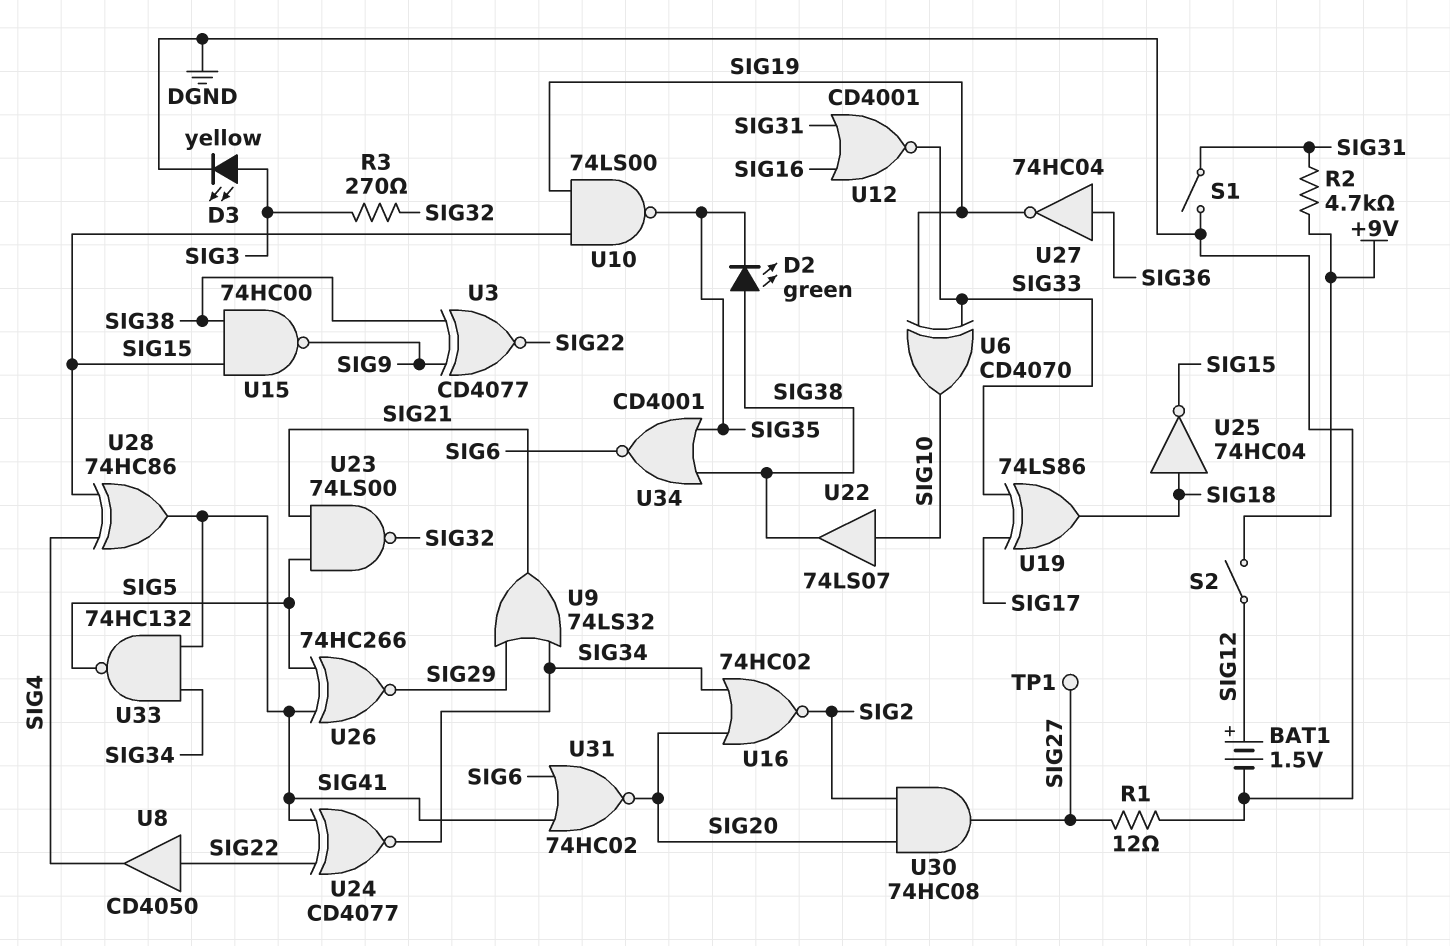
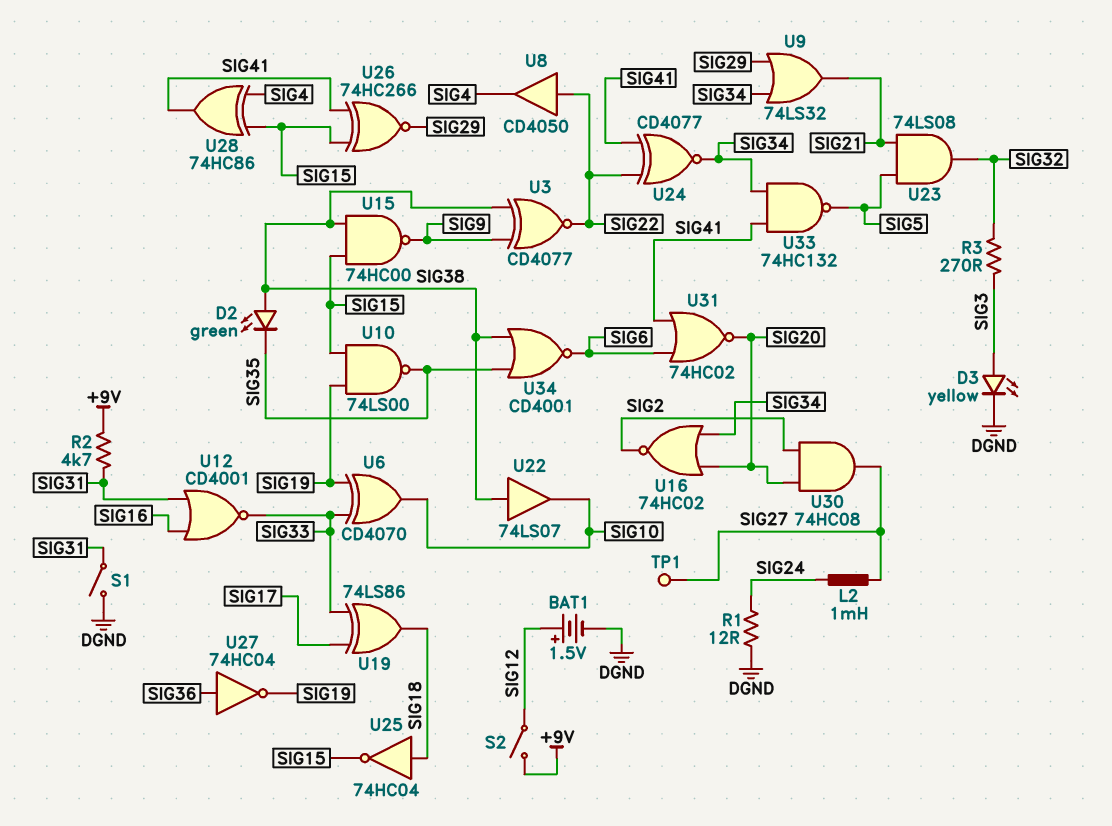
L2: none -> 1mH (SIG24, SIG27)
R1: 12 (DGND, SIG27) -> 12 (DGND, SIG24)
U22: buffer 74LS07 (in SIG10, out SIG38) -> buffer 74LS07 (in SIG38, out SIG10)
U23: NAND 74LS00 (in SIG5, in SIG21, out SIG32) -> AND 74LS08 (in SIG5, in SIG21, out SIG32)
U26: XNOR 74HC266 (in SIG5, in SIG41, out SIG29) -> XNOR 74HC266 (in SIG15, in SIG41, out SIG29)

